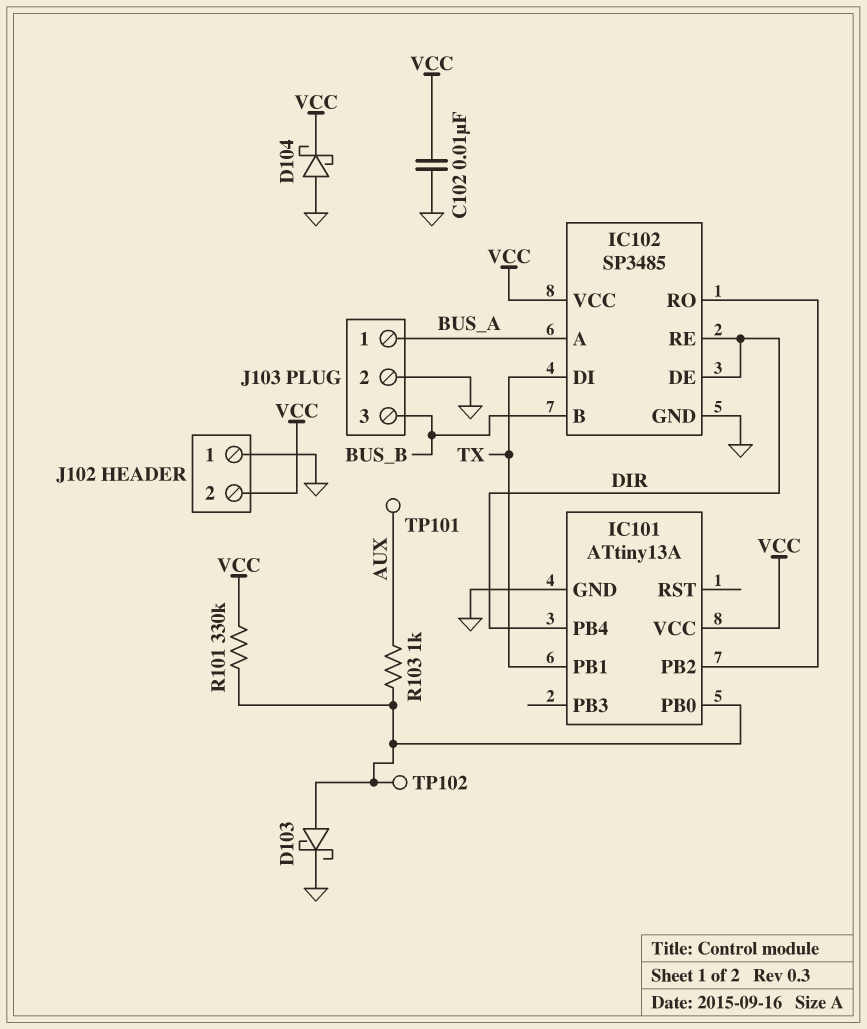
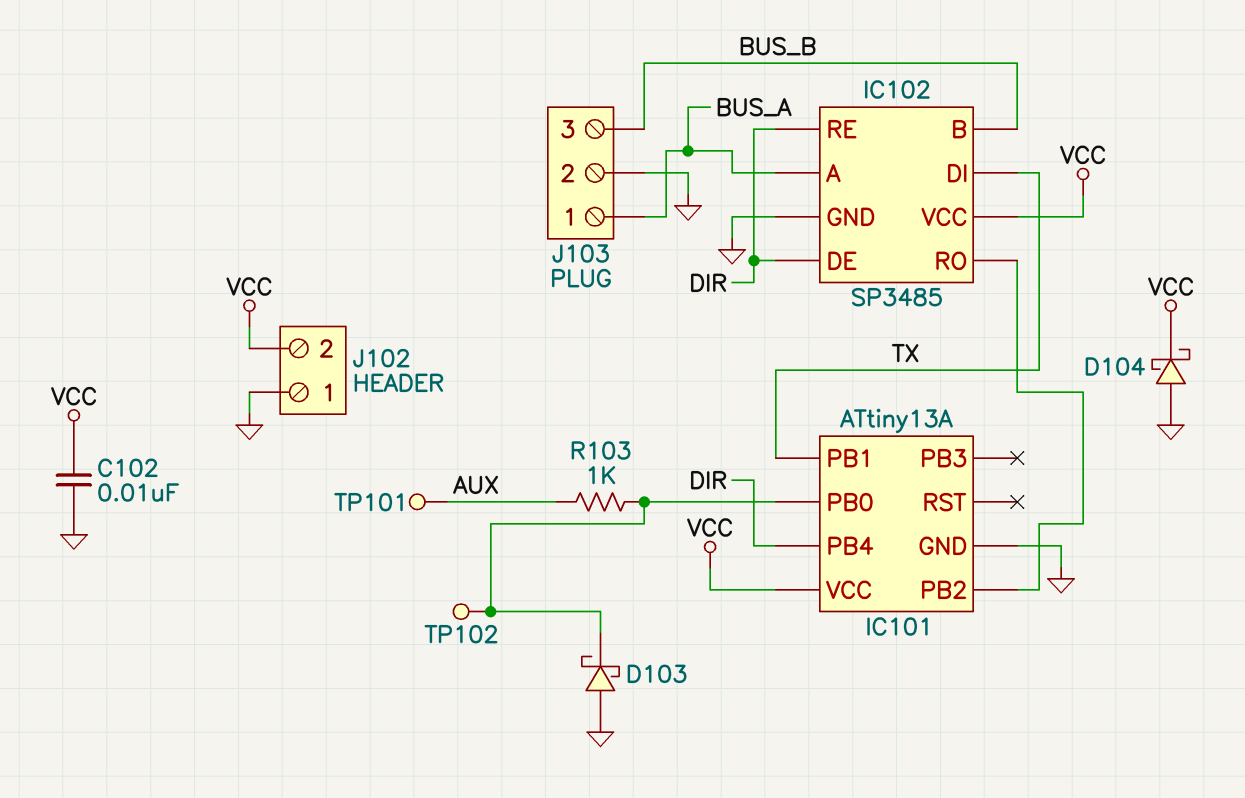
D103: schottky (A IC101/PB0, K GND) -> schottky (A GND, K IC101/PB0)
R101: 330k (IC101/PB0, VCC) -> none

